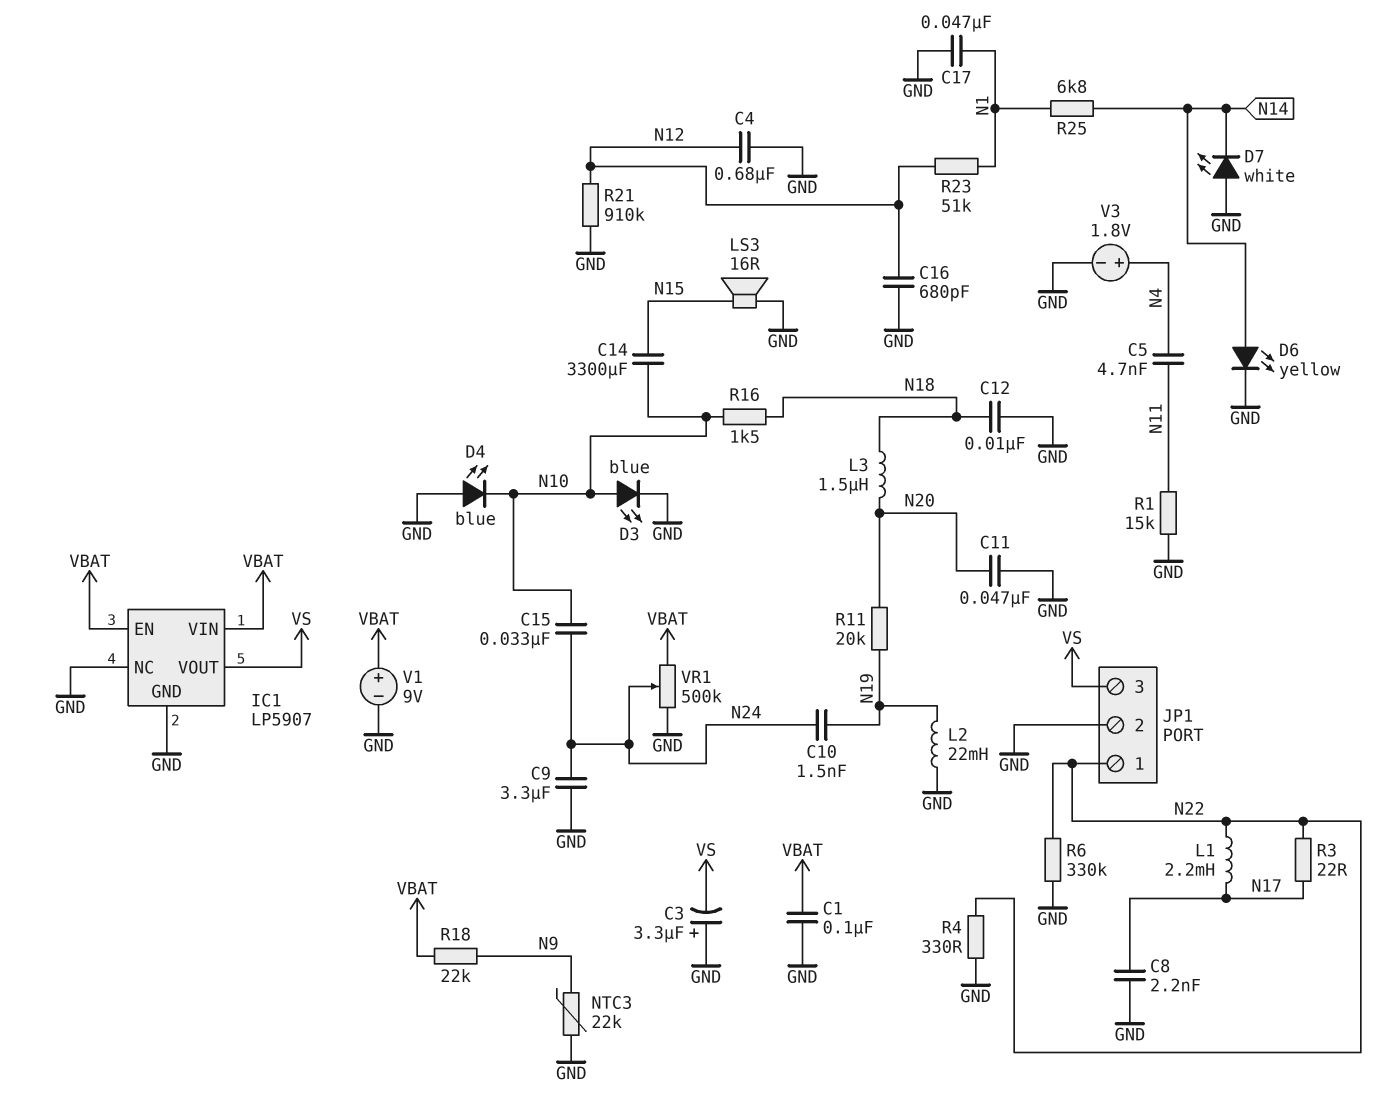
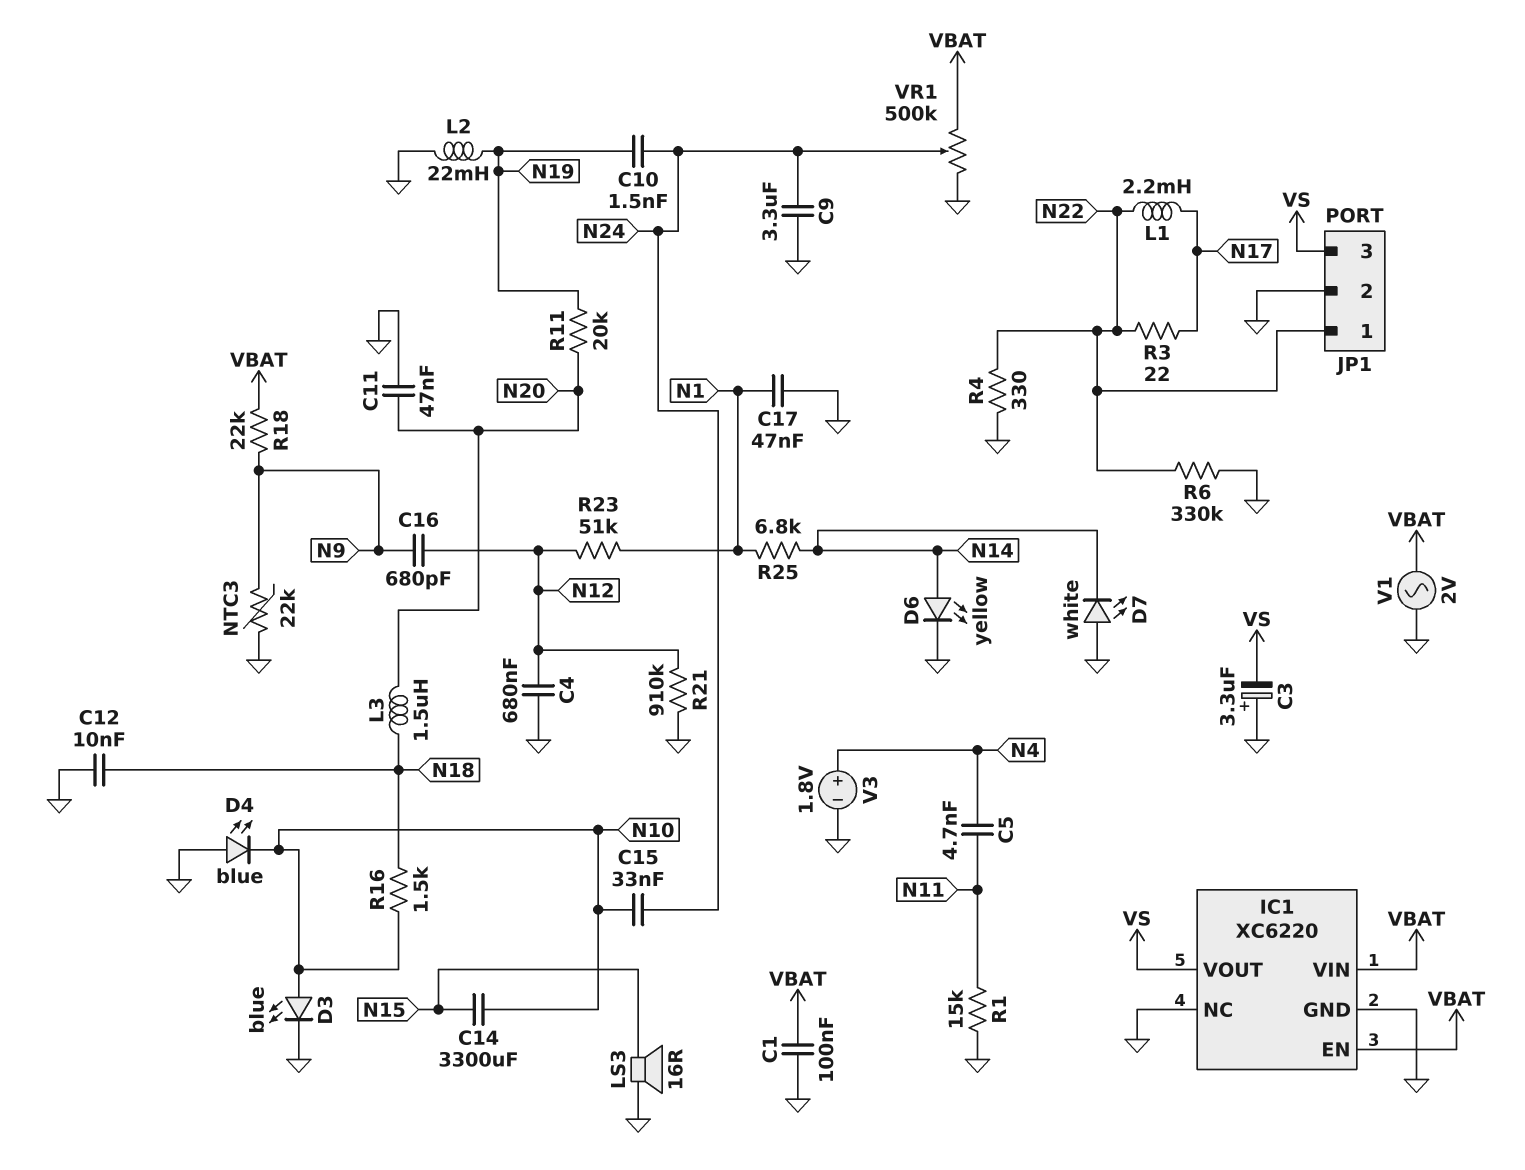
C8: 2.2nF (GND, N17) -> none
C16: 680pF (GND, N12) -> 680pF (N9, N12)
IC1: LP5907 -> XC6220
V1: 9V (plus VBAT, minus GND) -> AC 2V (GND, VBAT)

